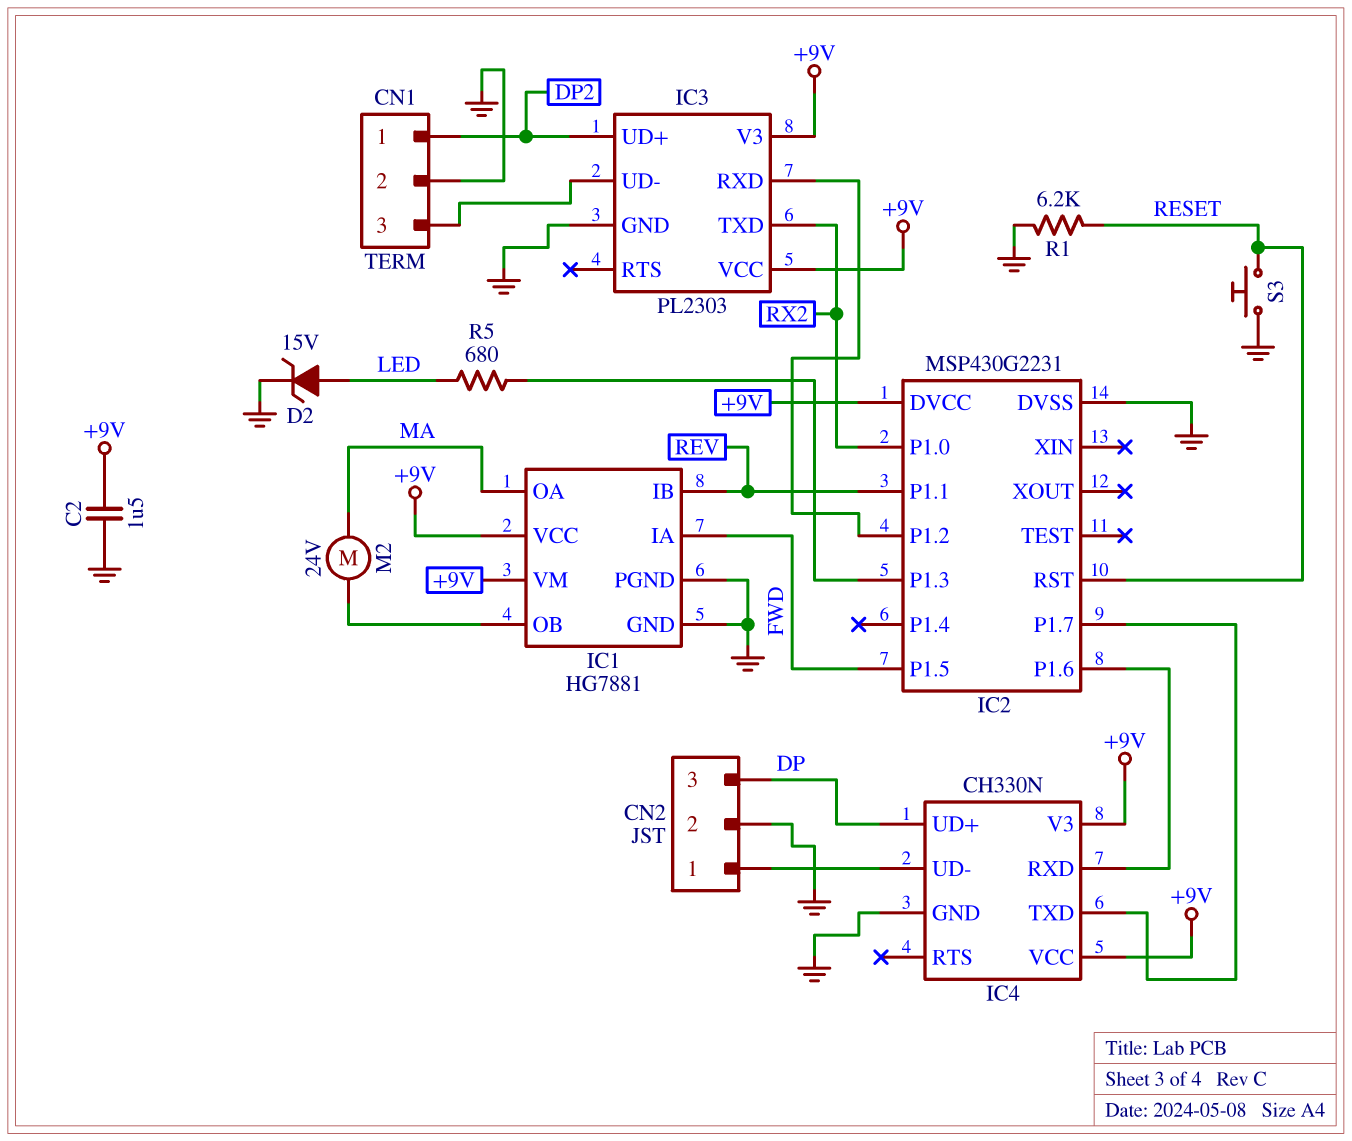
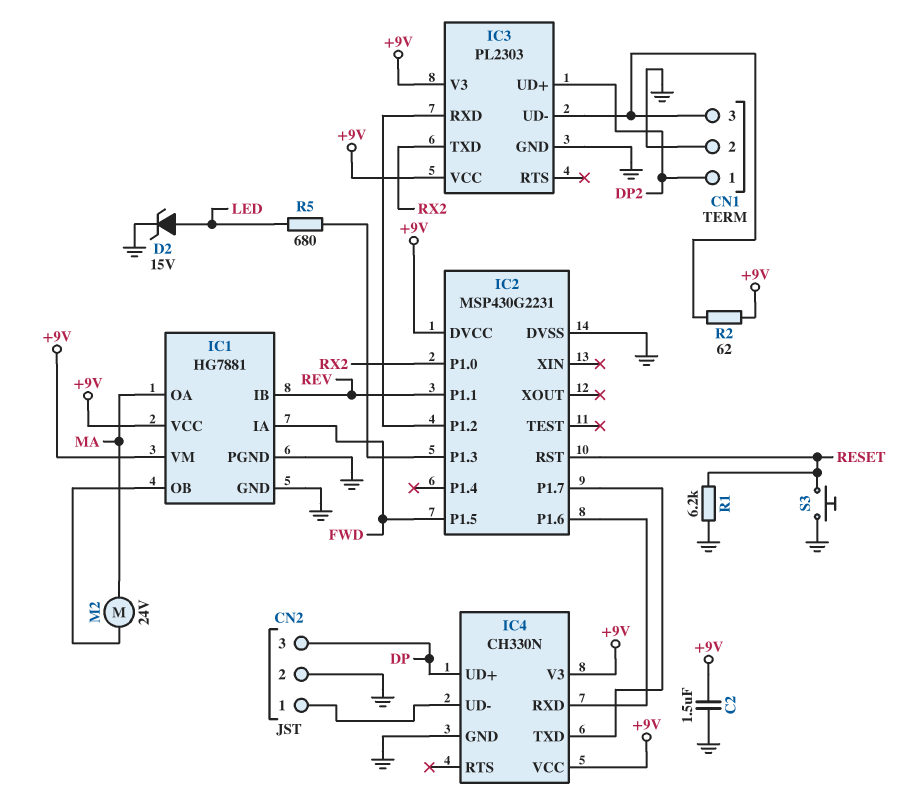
R2: none -> 62 (+9V, CN1/3)

